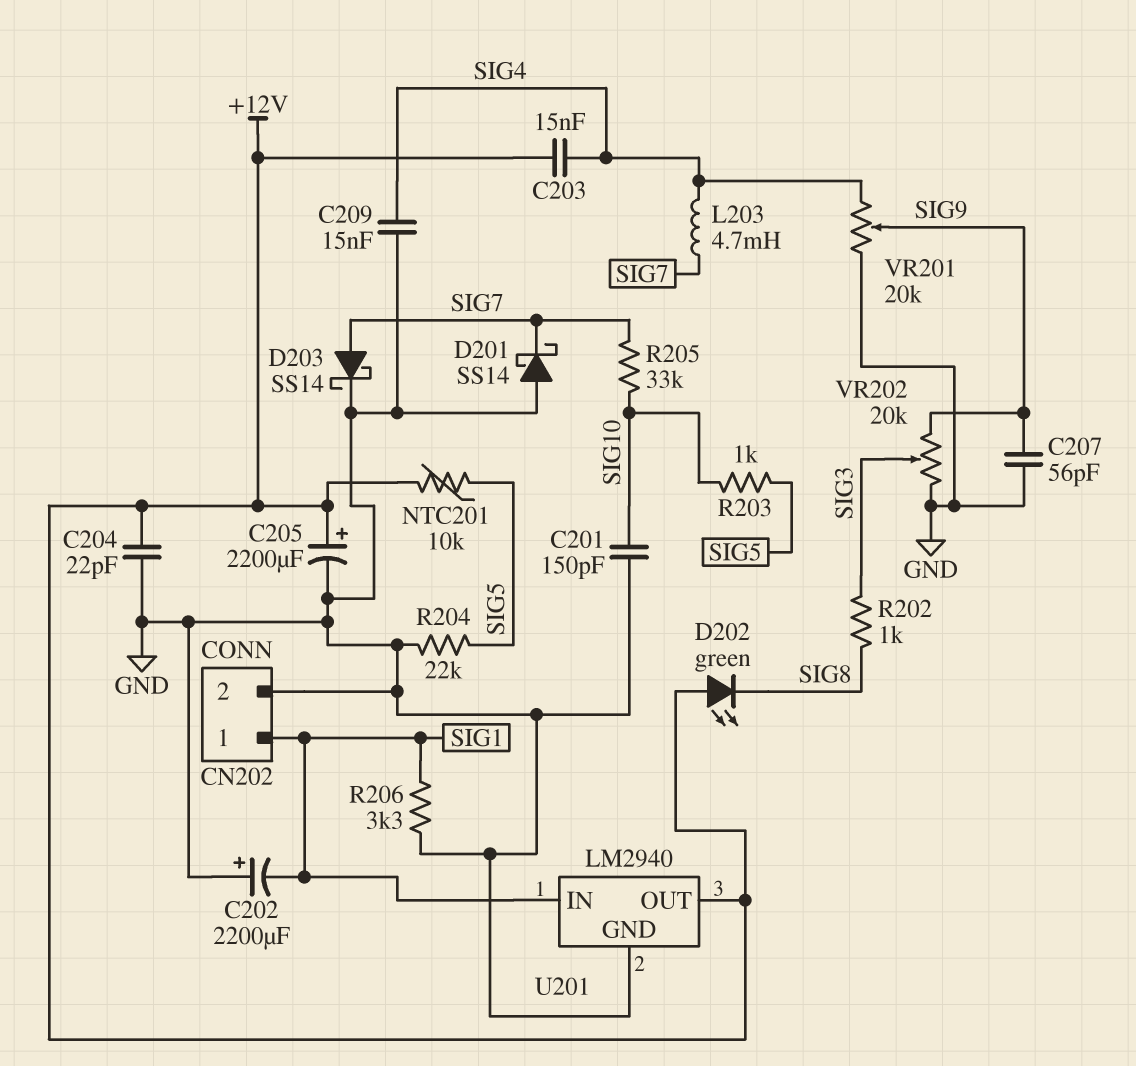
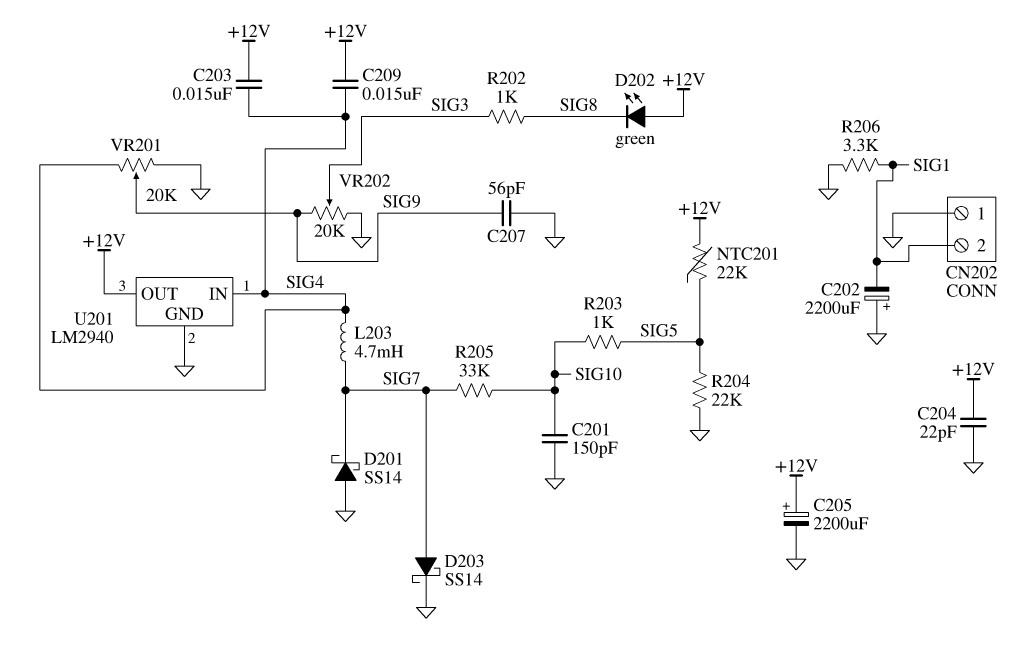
C209: 15nF (GND, SIG4) -> 15nF (+12V, SIG4)
CN202 pin 1: SIG1 -> GND
CN202 pin 2: GND -> SIG1
NTC201: 10k (+12V, SIG5) -> 22k (+12V, SIG5)
U201 pin IN: SIG1 -> SIG4

